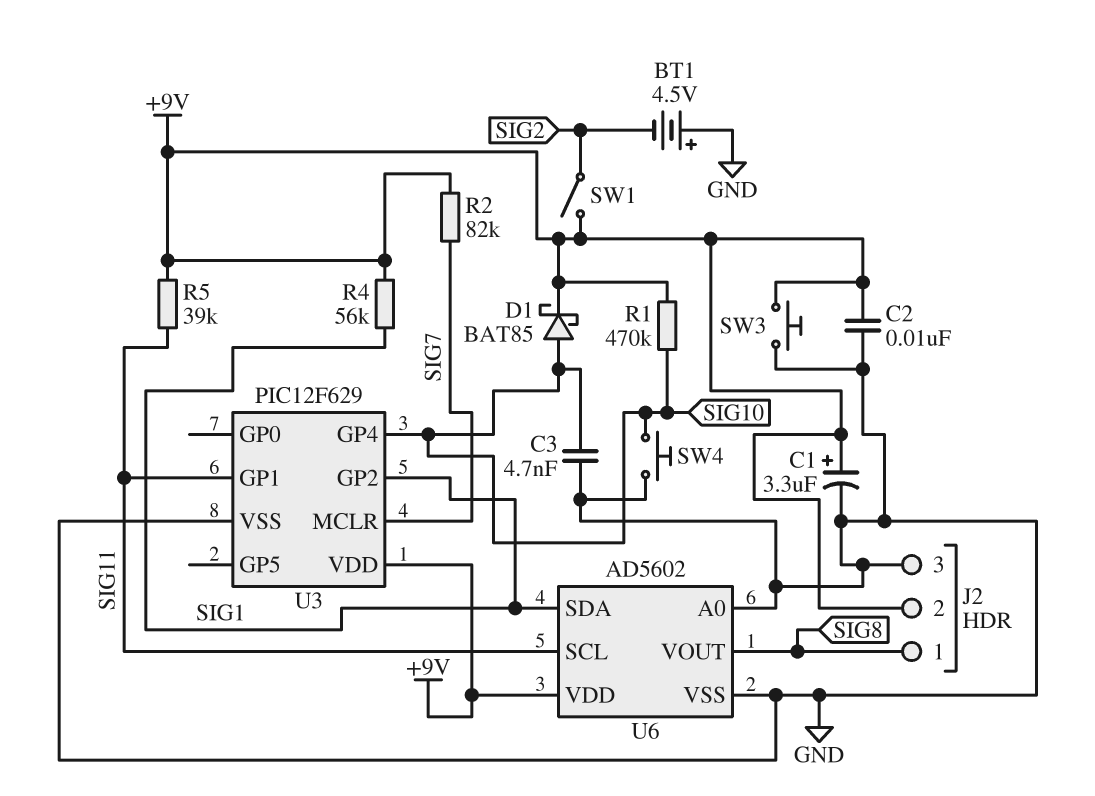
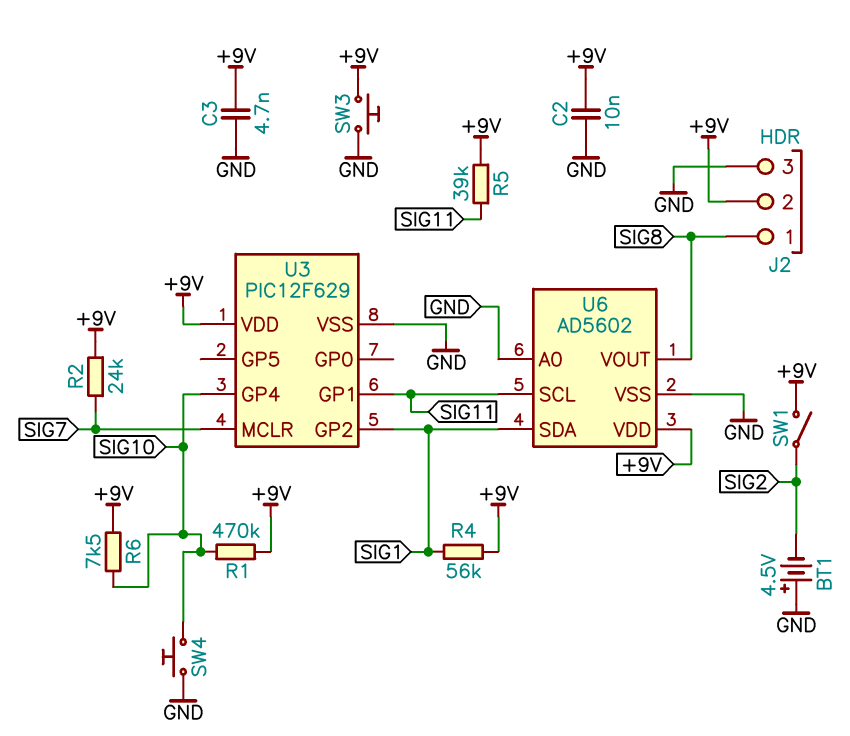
C1: 3.3uF (plus +9V, minus GND) -> none
C3: 4.7nF (GND, SIG10) -> 4.7nF (+9V, GND)
D1: schottky BAT85 (A SIG10, K +9V) -> none
R2: 82k (+9V, SIG7) -> 24k (+9V, SIG7)
R6: none -> 7.5k (+9V, SIG10)

